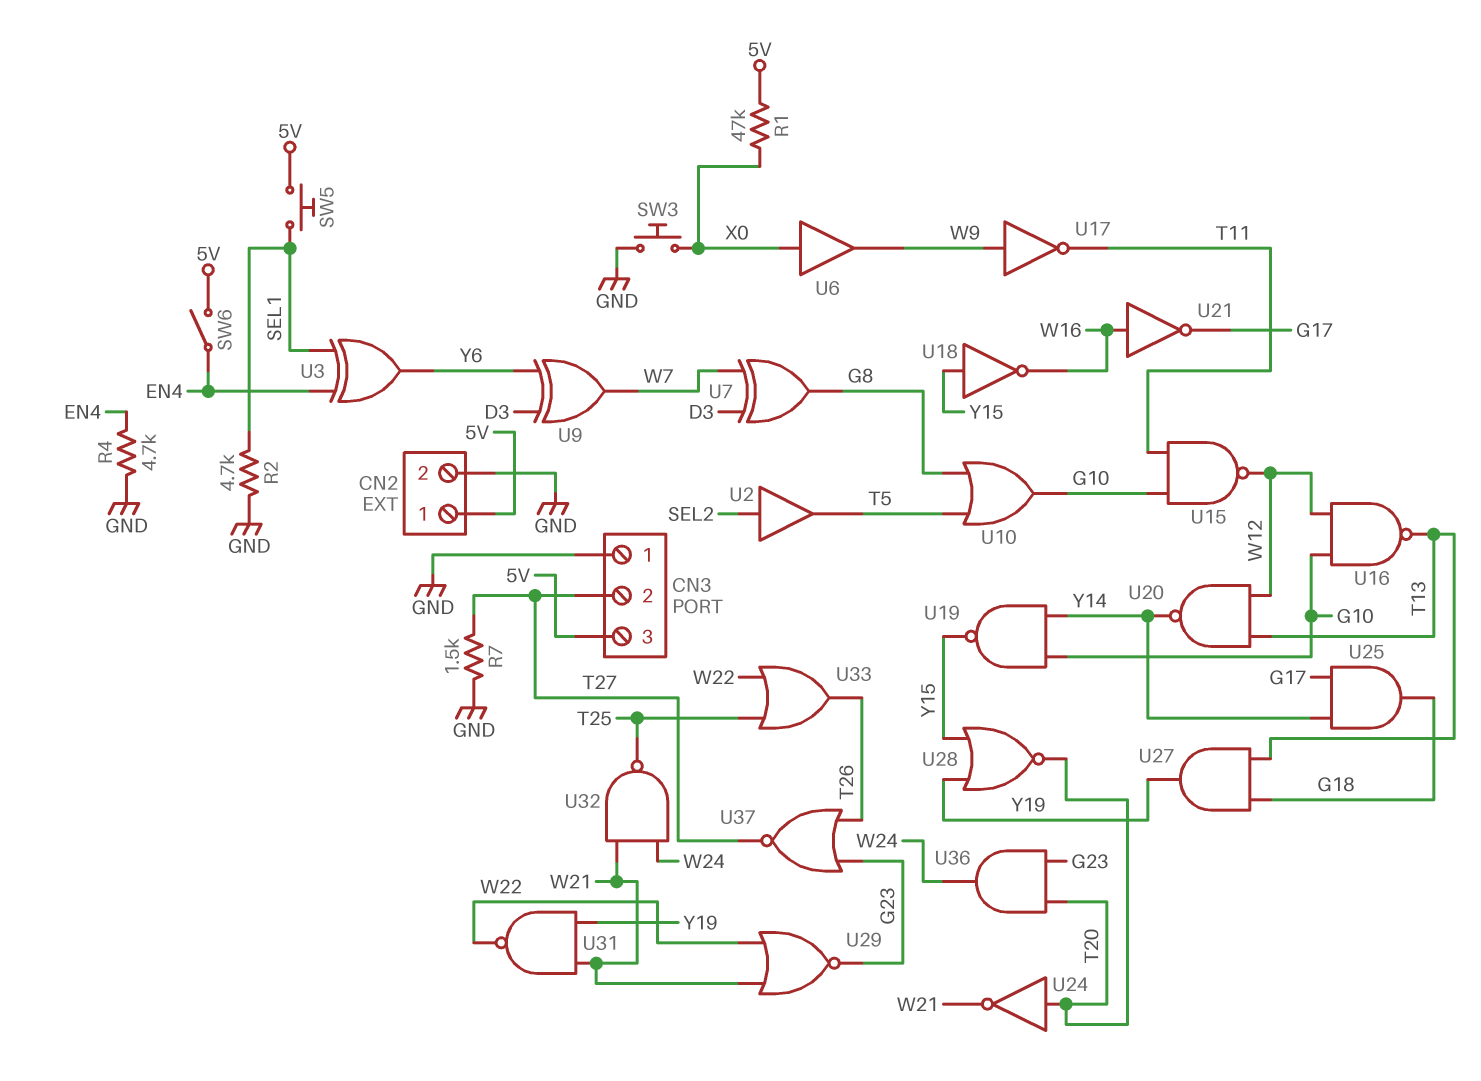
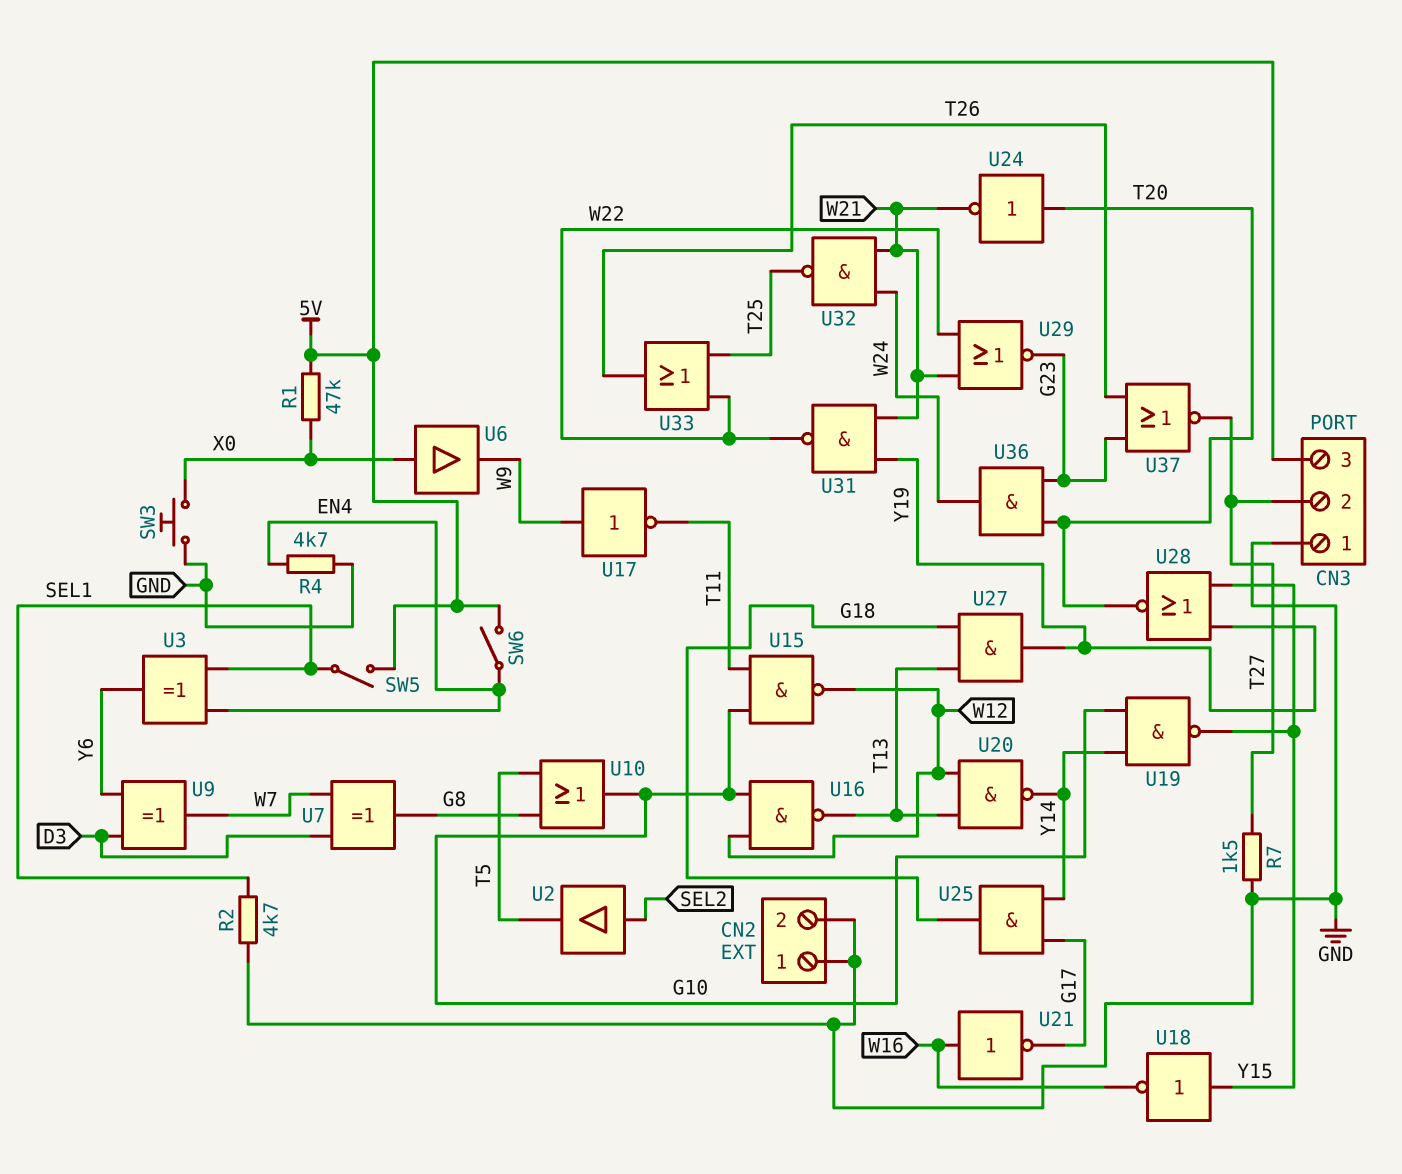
CN2 pin 1: 5V -> GND
SW5: button (5V, SEL1) -> switch (5V, SEL1)

